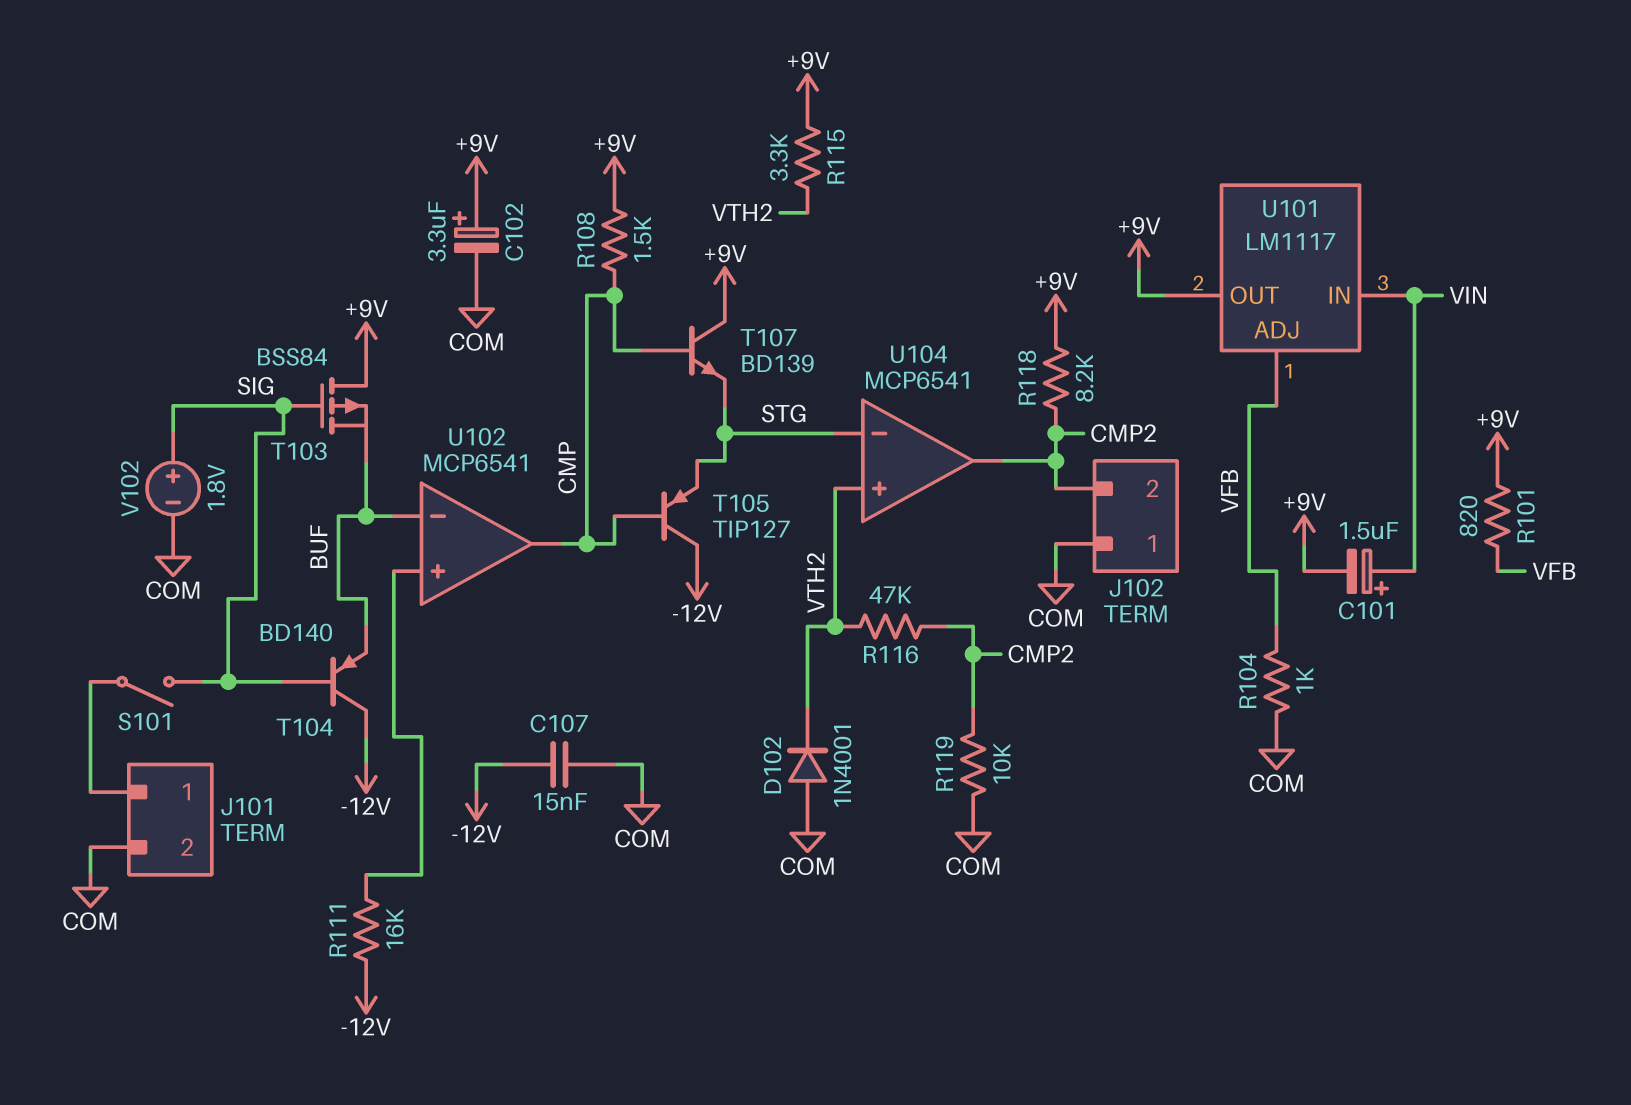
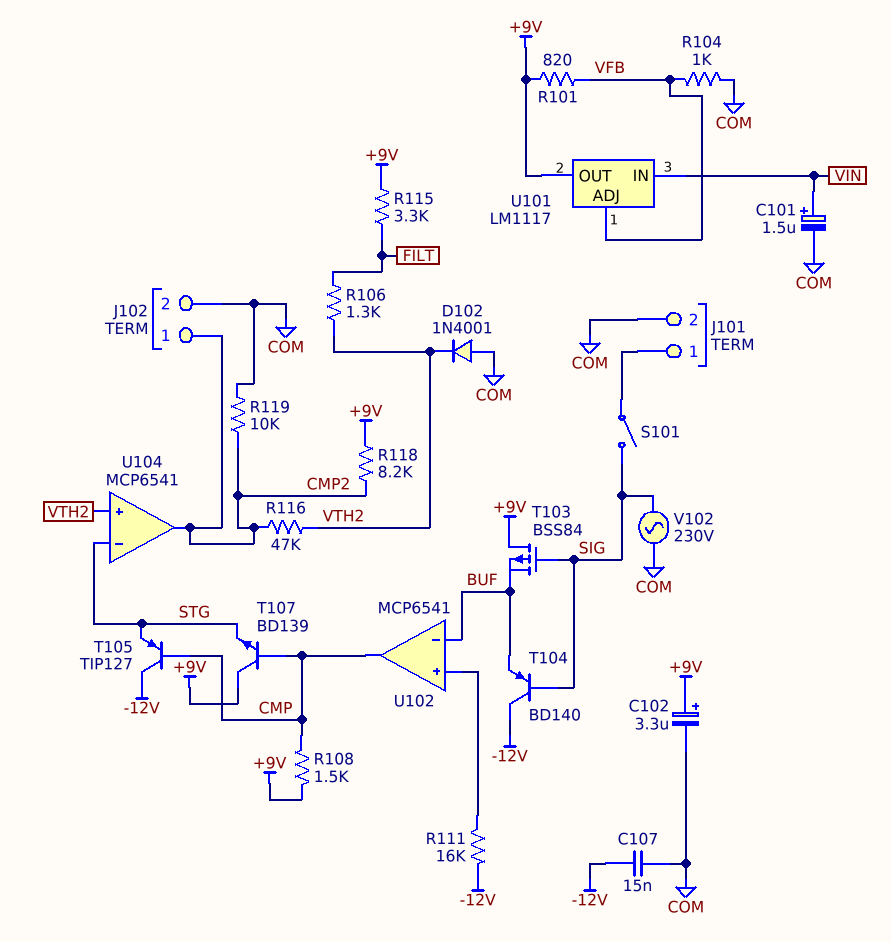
C101: 1.5uF (plus VIN, minus +9V) -> 1.5uF (plus VIN, minus COM)
J102 pin 1: COM -> CMP2
J102 pin 2: CMP2 -> COM
R106: none -> 1.3k (FILT, VTH2)
R115: 3.3k (+9V, VTH2) -> 3.3k (+9V, FILT)
V102: 1.8V (plus SIG, minus COM) -> AC 230V (COM, SIG)

